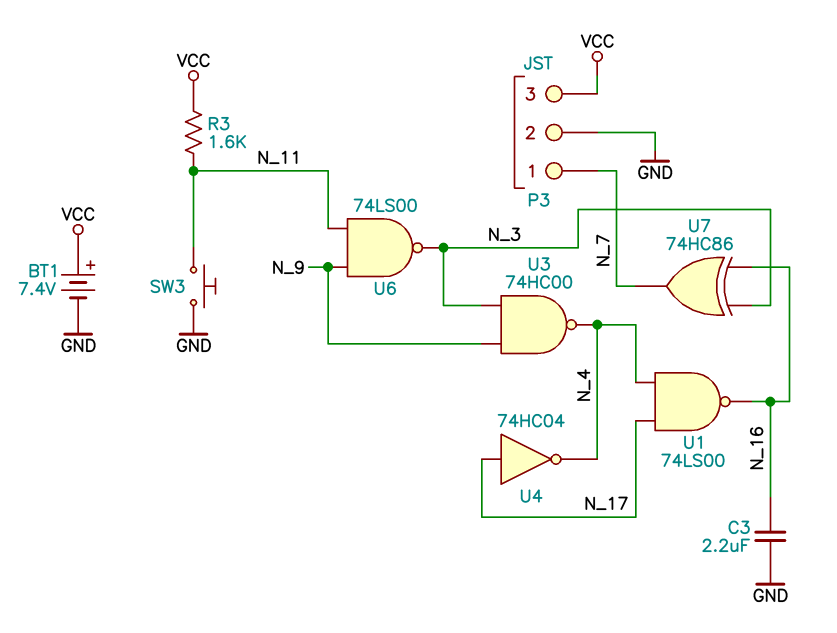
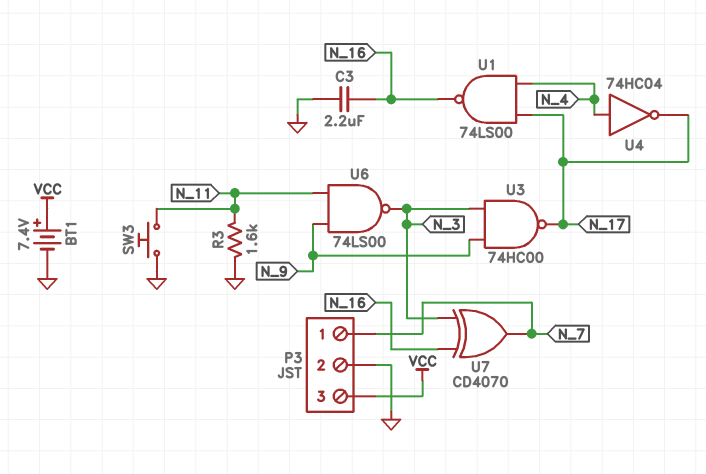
R3: 1.6k (N_11, VCC) -> 1.6k (GND, N_11)
U3: NAND 74HC00 (in N_3, in N_9, out N_4) -> NAND 74HC00 (in N_3, in N_9, out N_17)
U4: NOT 74HC04 (in N_17, out N_4) -> NOT 74HC04 (in N_4, out N_17)
U7: XOR 74HC86 (in N_3, in N_16, out N_7) -> XOR CD4070 (in N_3, in N_16, out N_7)

